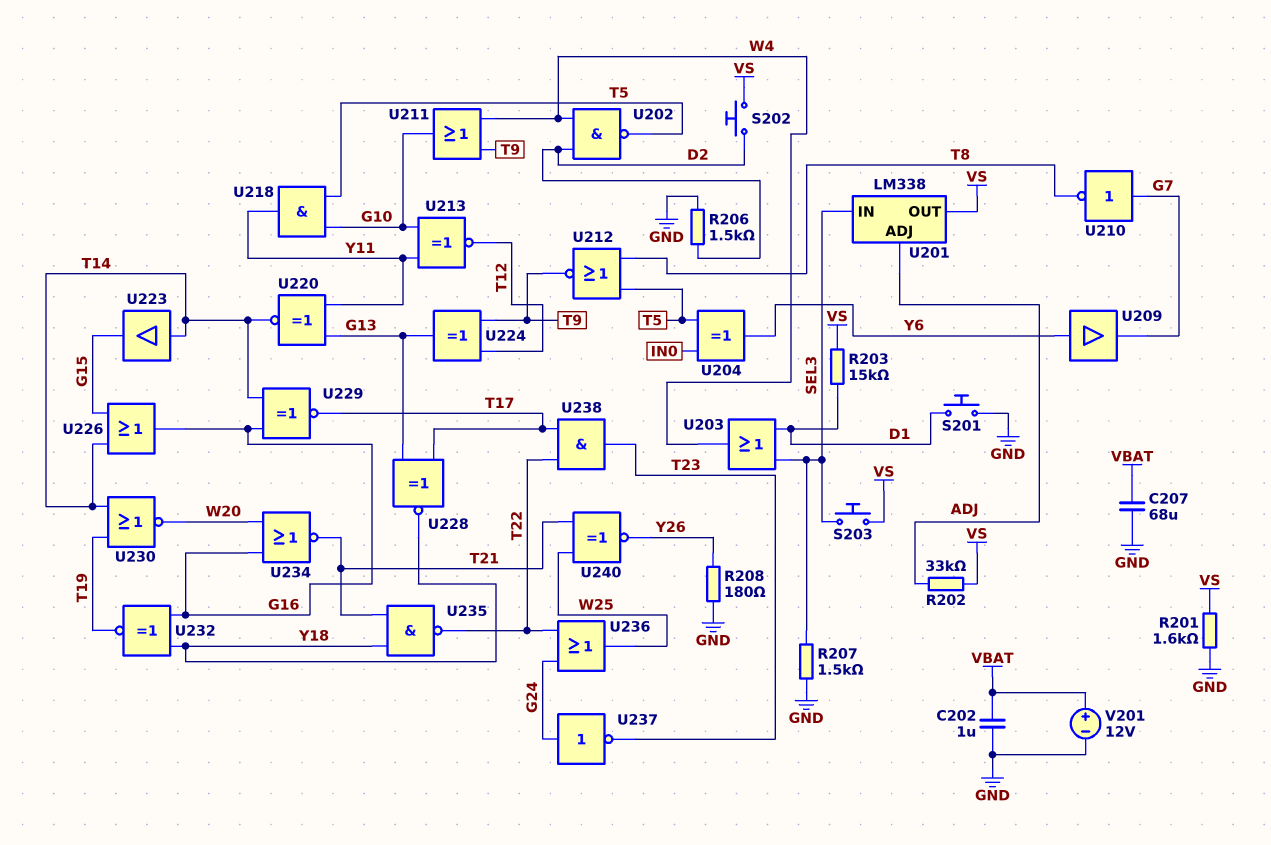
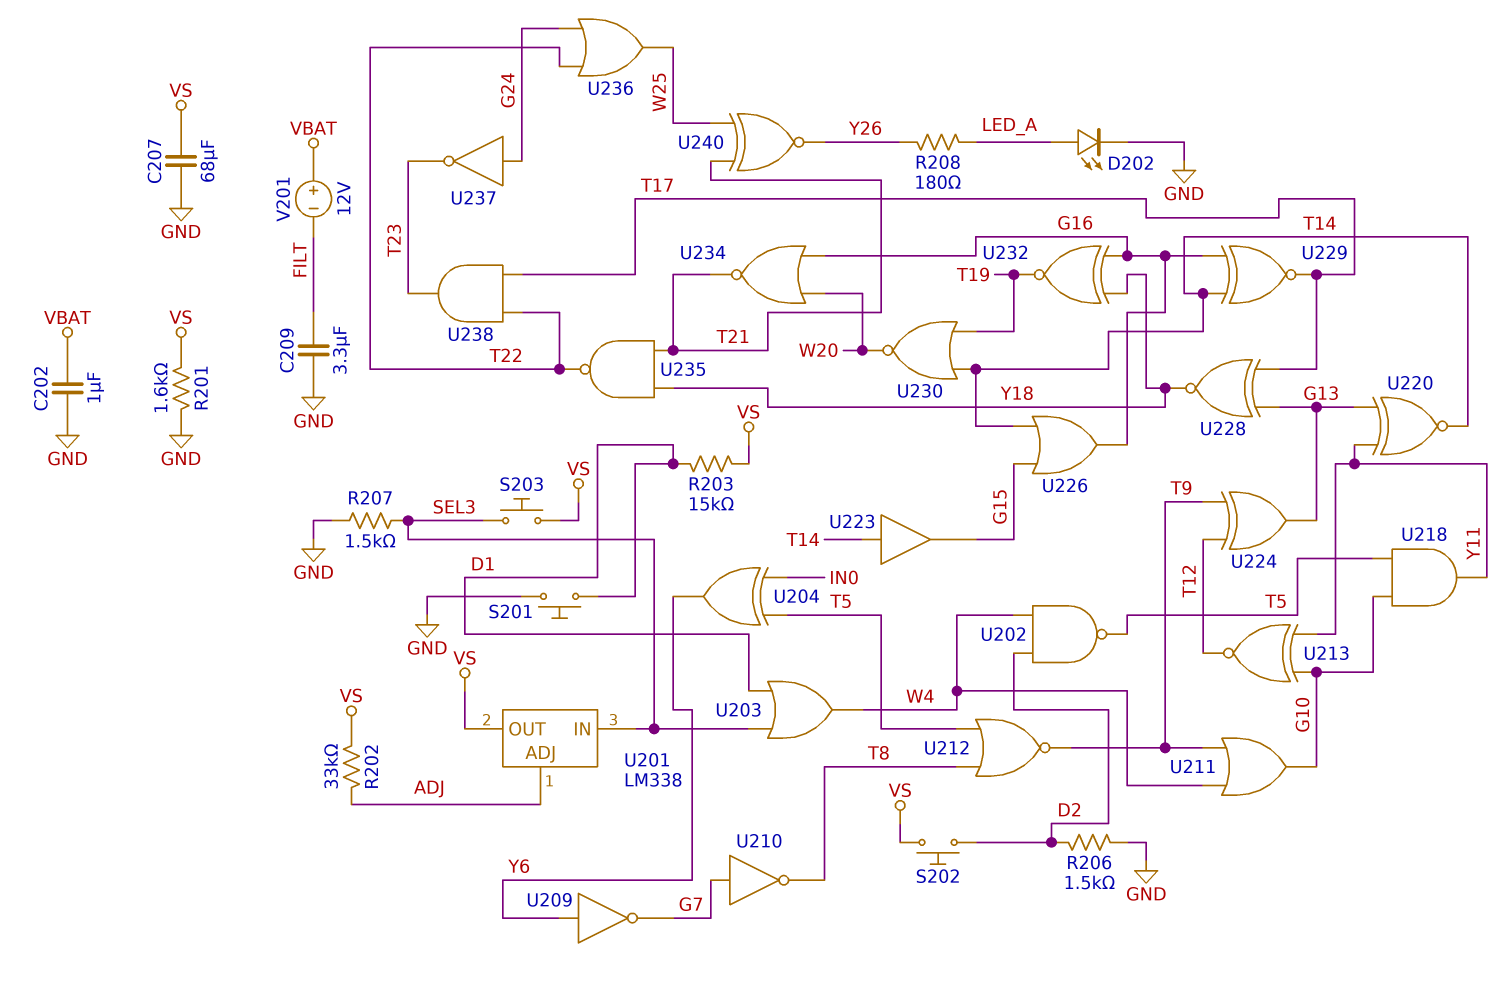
C207: 68uF (GND, VBAT) -> 68uF (GND, VS)
C209: none -> 3.3uF (FILT, GND)
D202: none -> LED (A LED_A, K GND)
R208: 180 (GND, Y26) -> 180 (LED_A, Y26)
U209: buffer (in Y6, out G7) -> NOT (in Y6, out G7)
V201: 12V (plus VBAT, minus GND) -> 12V (plus VBAT, minus FILT)

